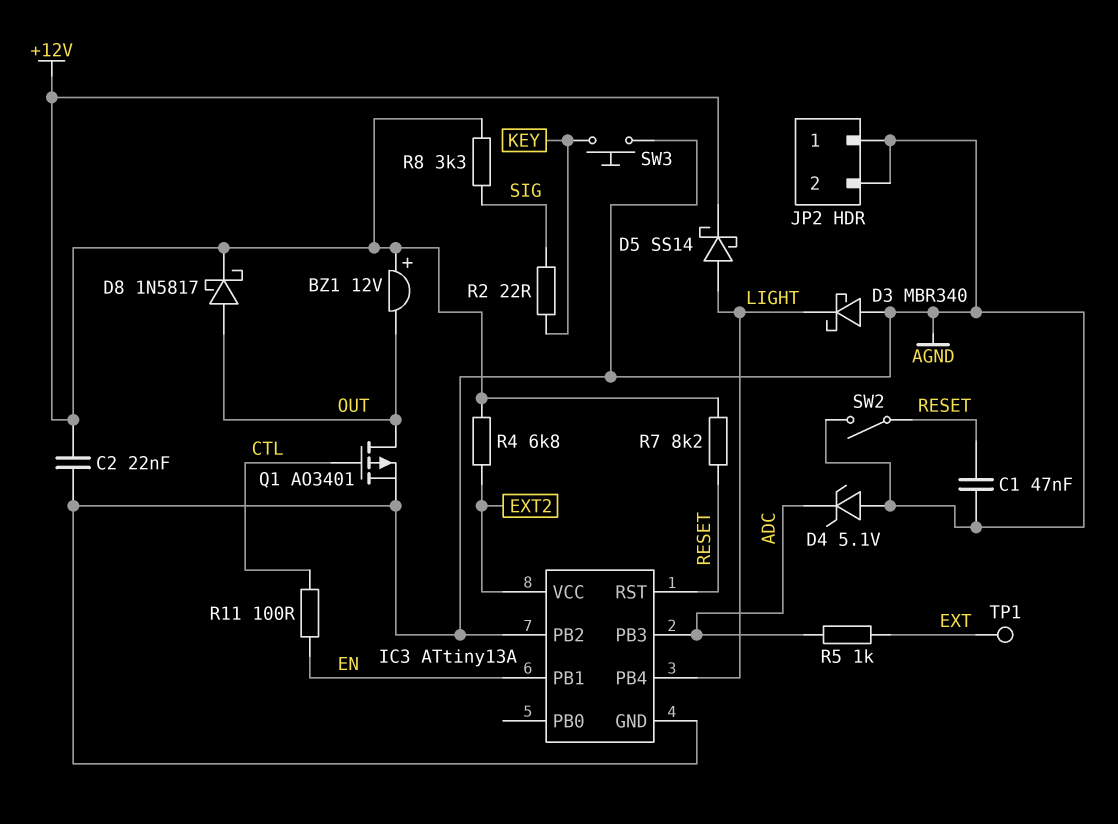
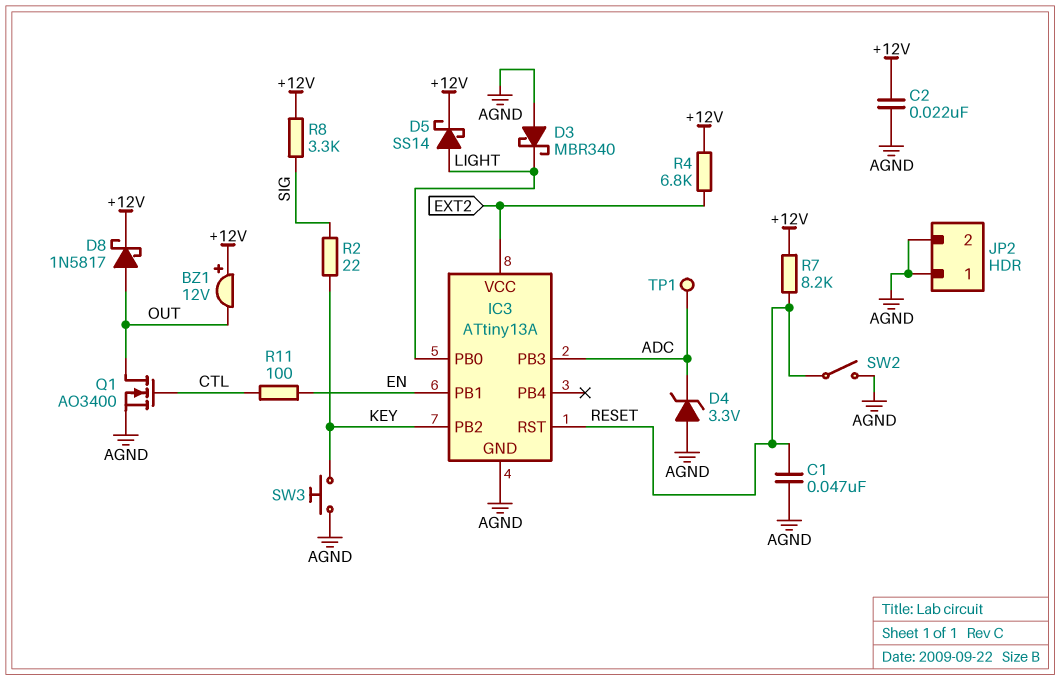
D4: zener 5.1V (A AGND, K ADC) -> zener 3.3V (A AGND, K ADC)
IC3 pin PB0: none -> LIGHT
IC3 pin PB2: AGND -> KEY
IC3 pin PB4: LIGHT -> none
Q1: PMOS AO3401 (G CTL, D OUT, S AGND) -> NMOS AO3400 (G CTL, D OUT, S AGND)
R5: 1k (ADC, EXT) -> none
TP1: test point (EXT) -> test point (ADC)

